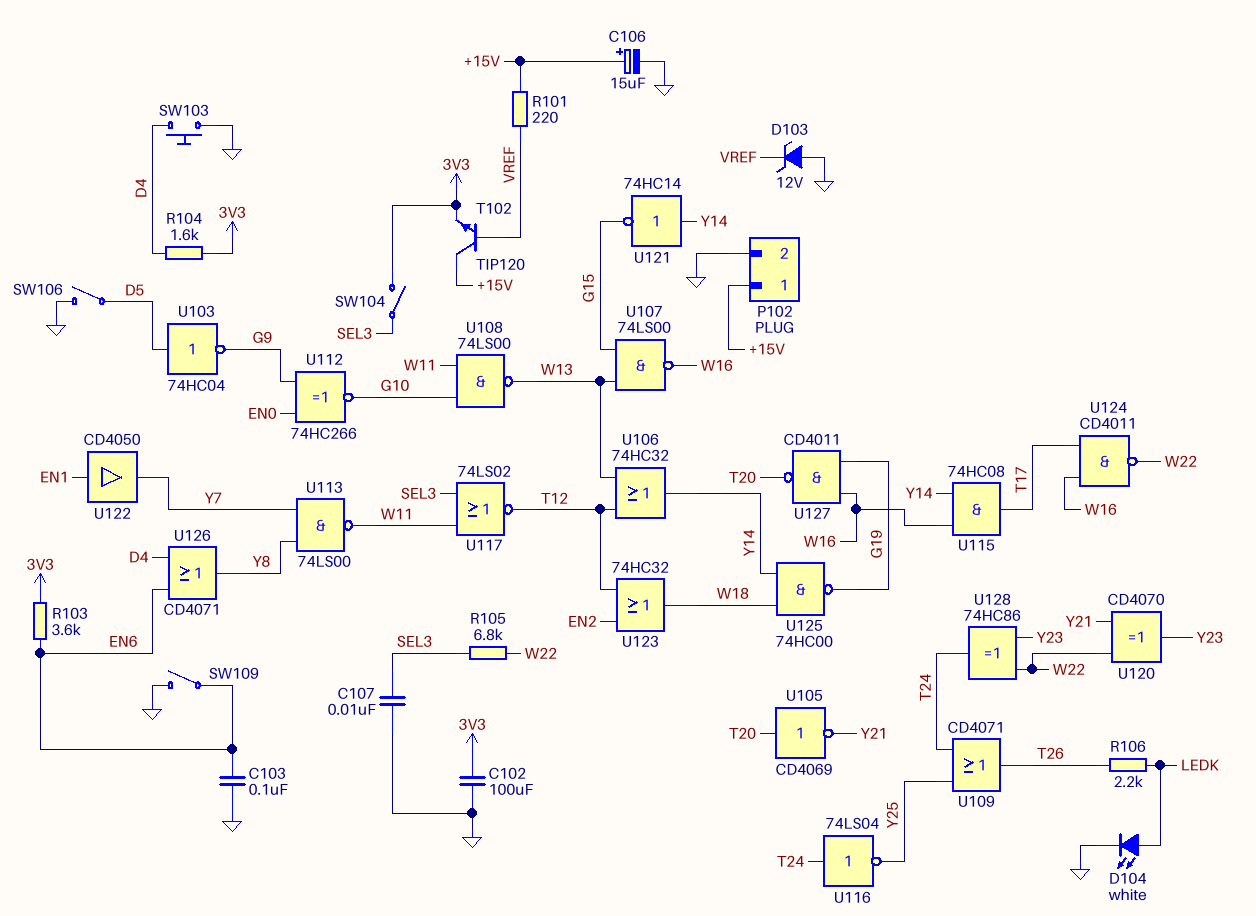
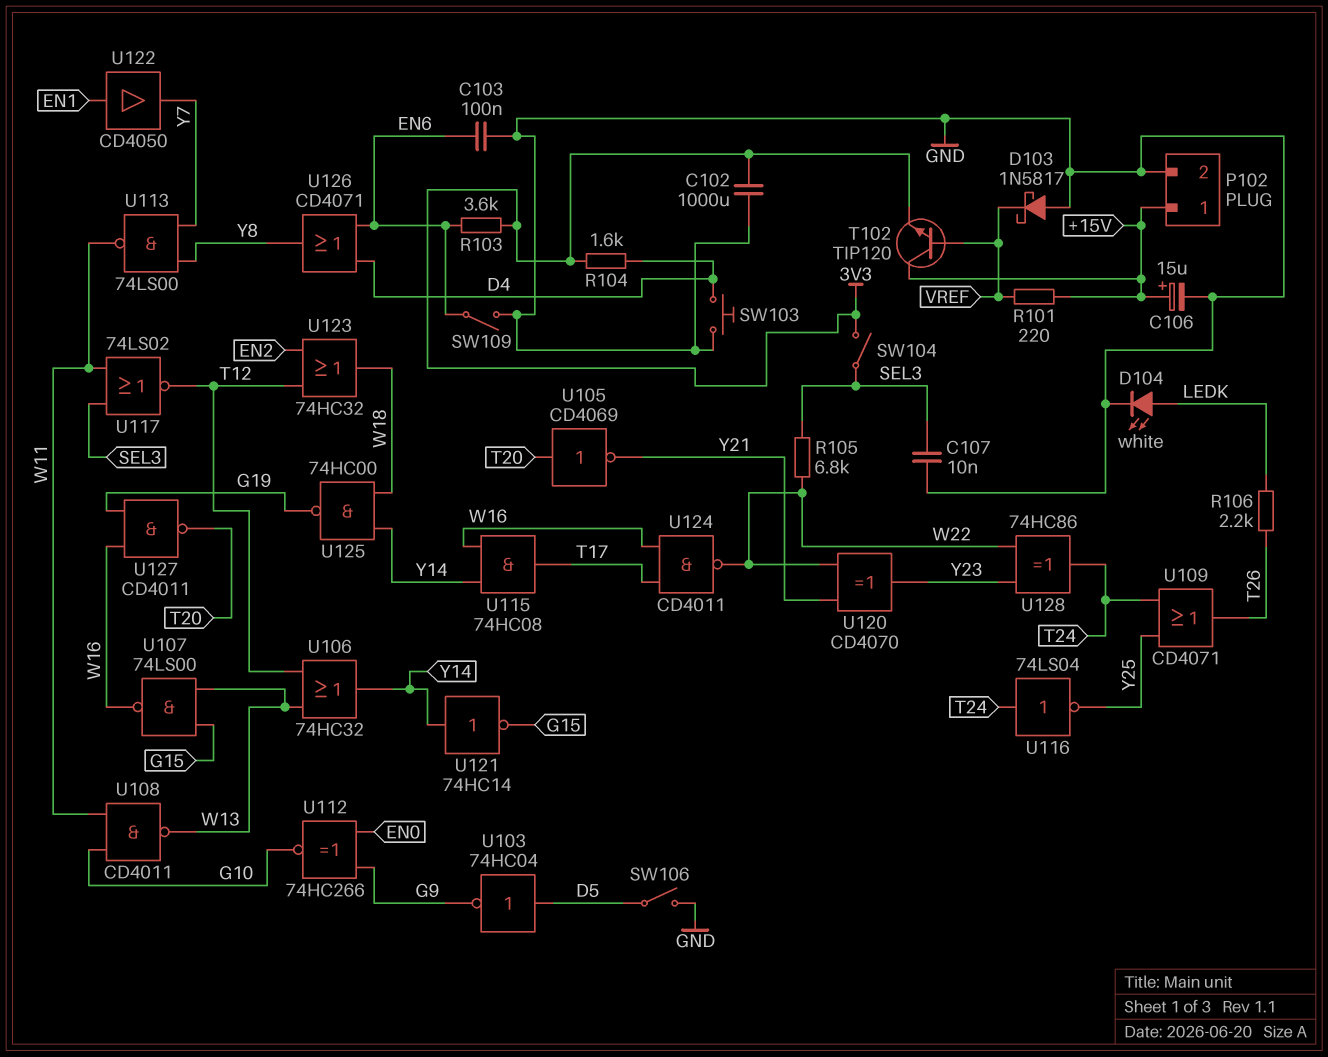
C102: 100uF (3V3, GND) -> 1000uF (3V3, GND)
D103: zener 12V (A GND, K VREF) -> schottky 1N5817 (A GND, K VREF)
U108: NAND 74LS00 (in G10, in W11, out W13) -> NAND CD4011 (in G10, in W11, out W13)

